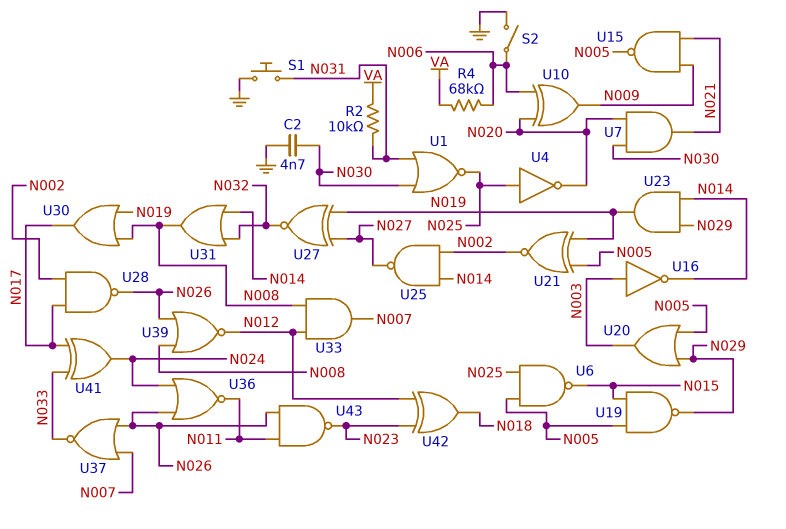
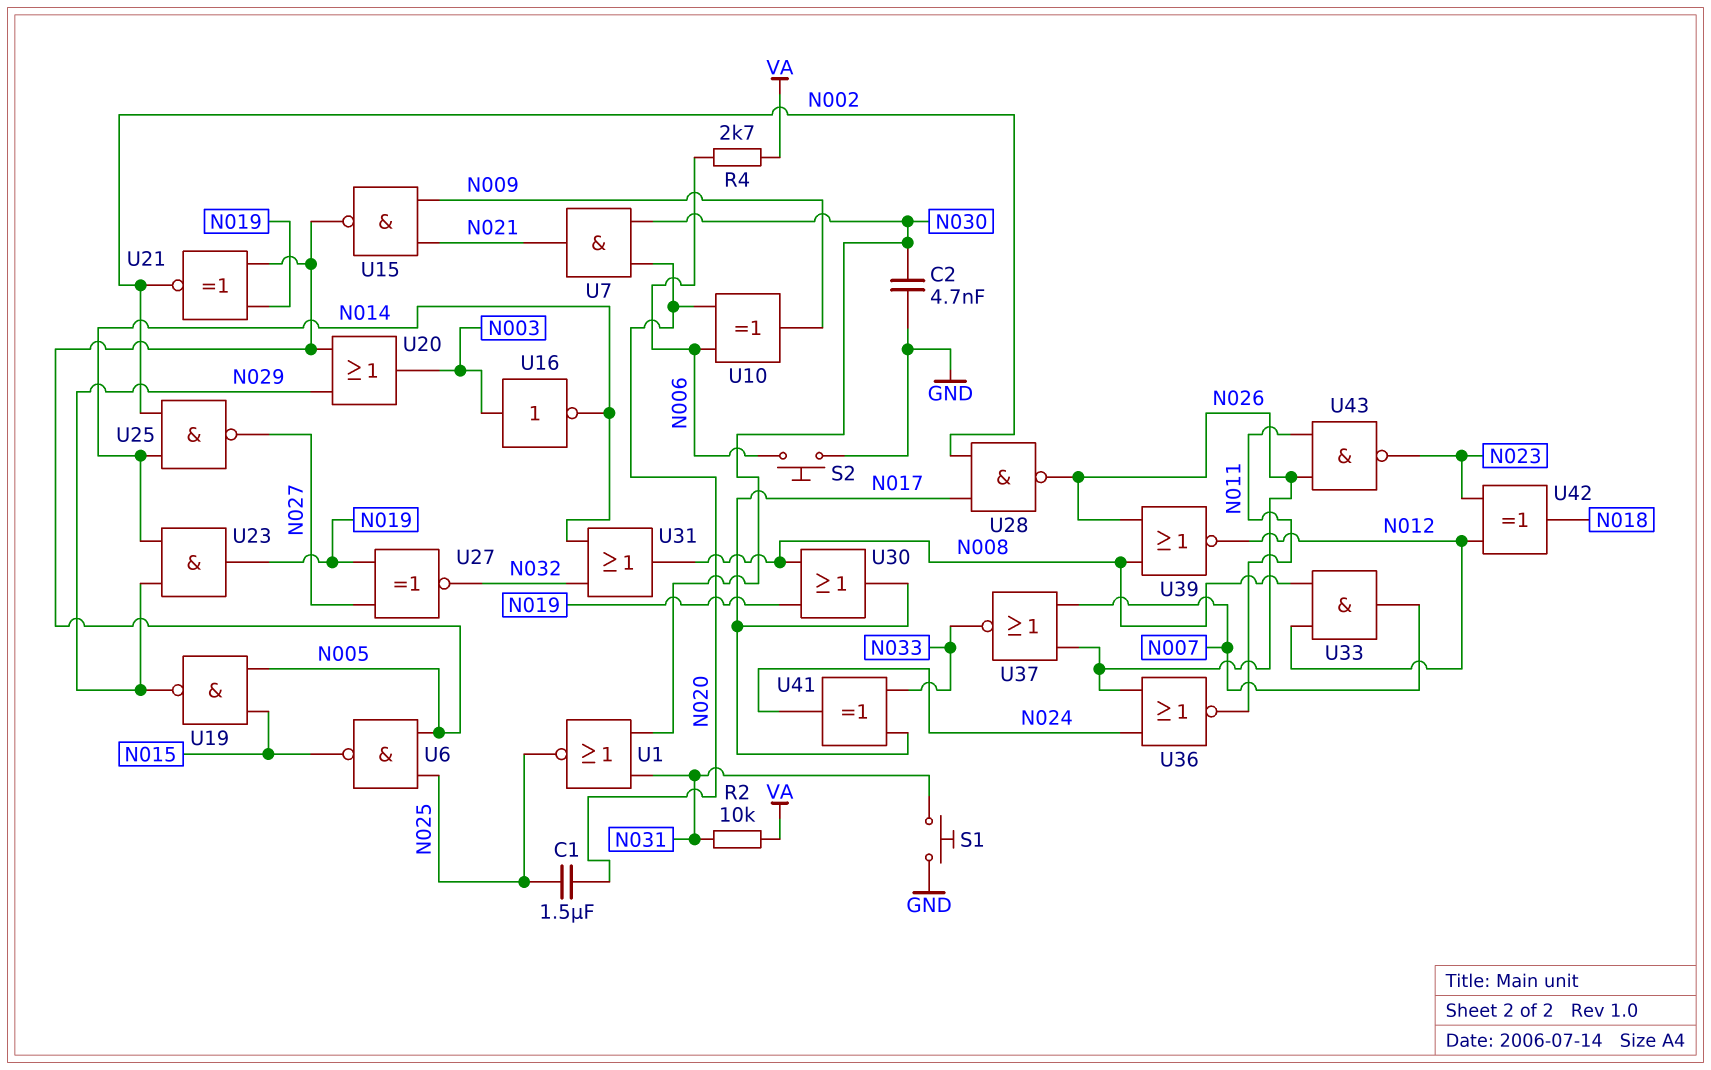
C1: none -> 1.5uF (N020, N025)
R4: 68k (N006, VA) -> 2.7k (N006, VA)
S2: switch (GND, N006) -> button (GND, N006)
U4: NOT (in N025, out N020) -> none

